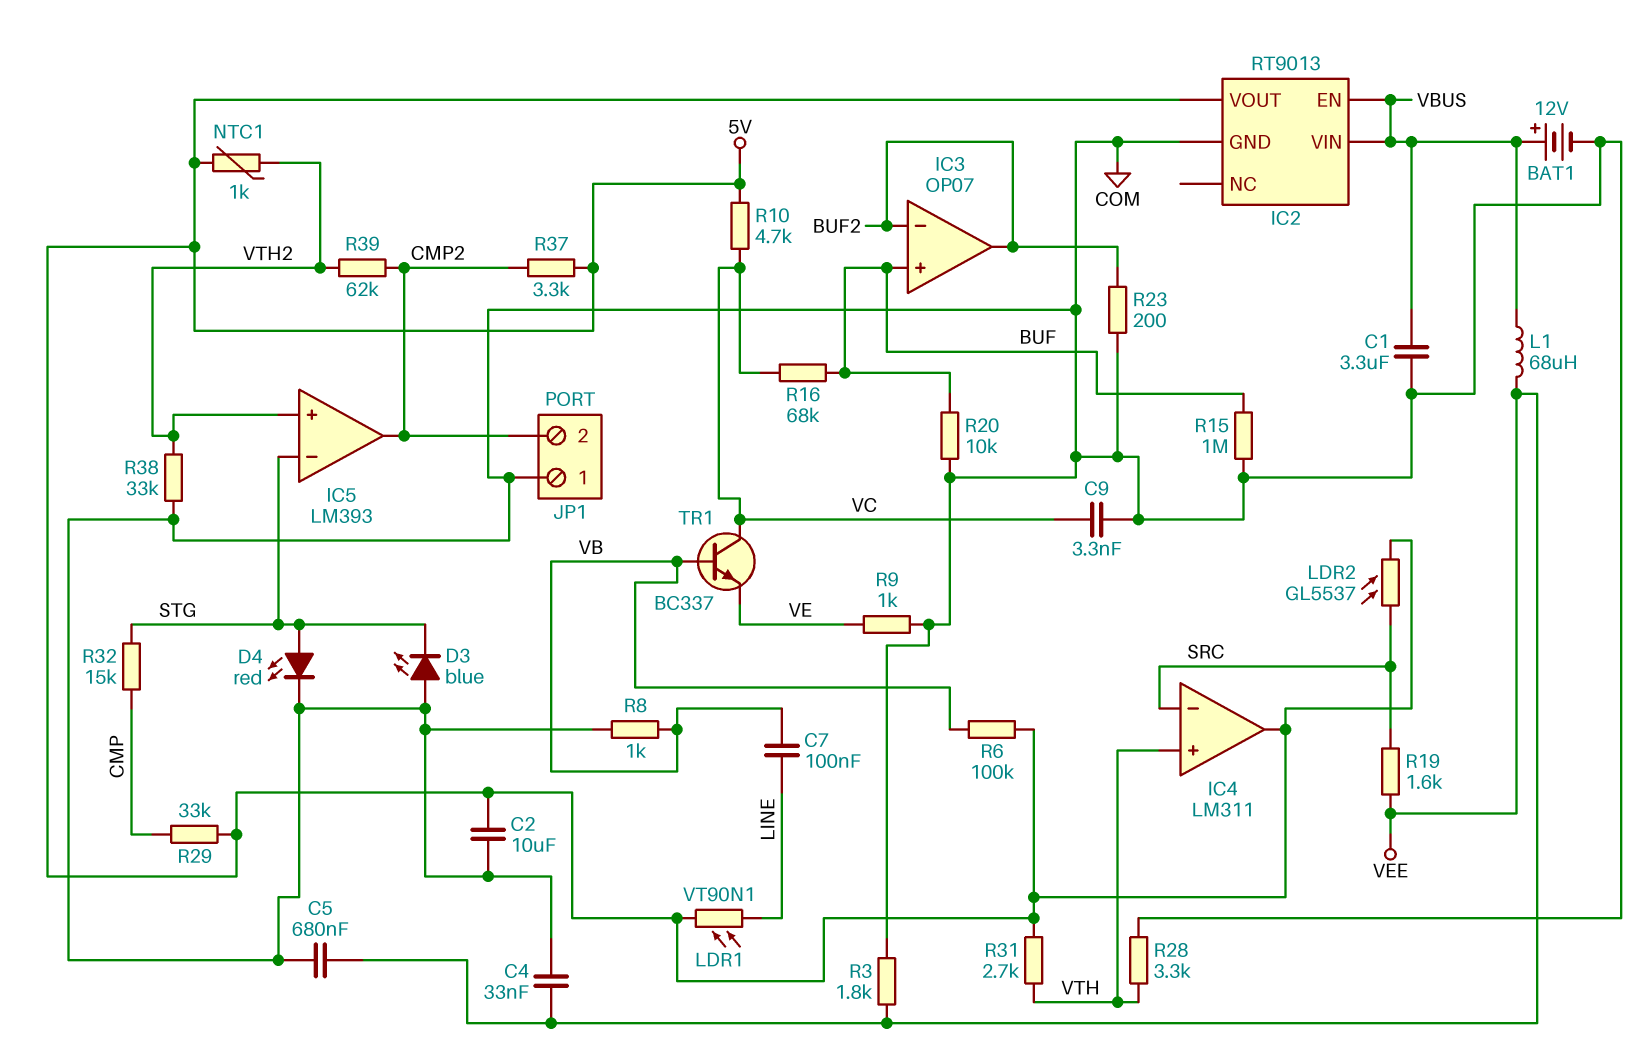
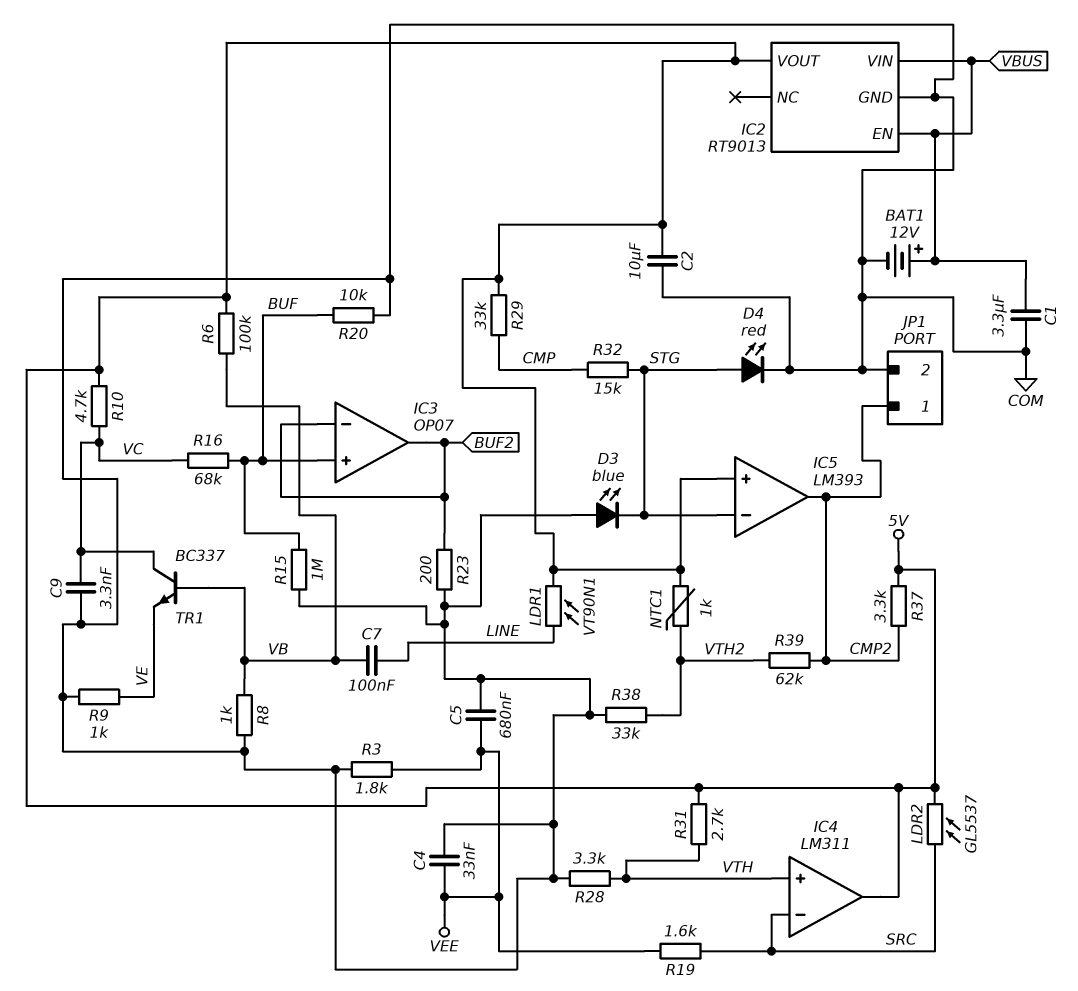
IC5 pin in+: VTH2 -> 5V
JP1 pin 1: COM -> CMP2
JP1 pin 2: CMP2 -> COM
L1: 68uH (VBUS, VEE) -> none

